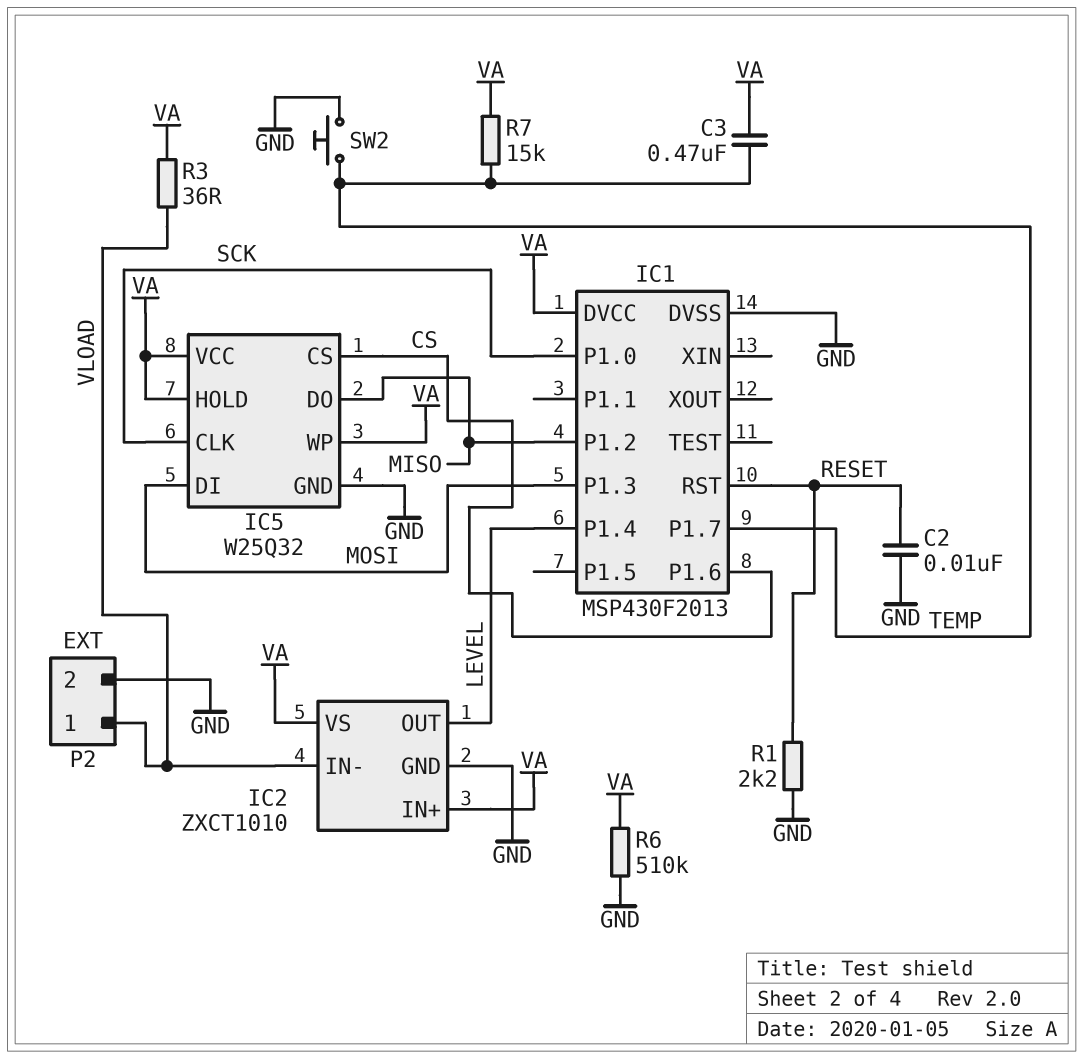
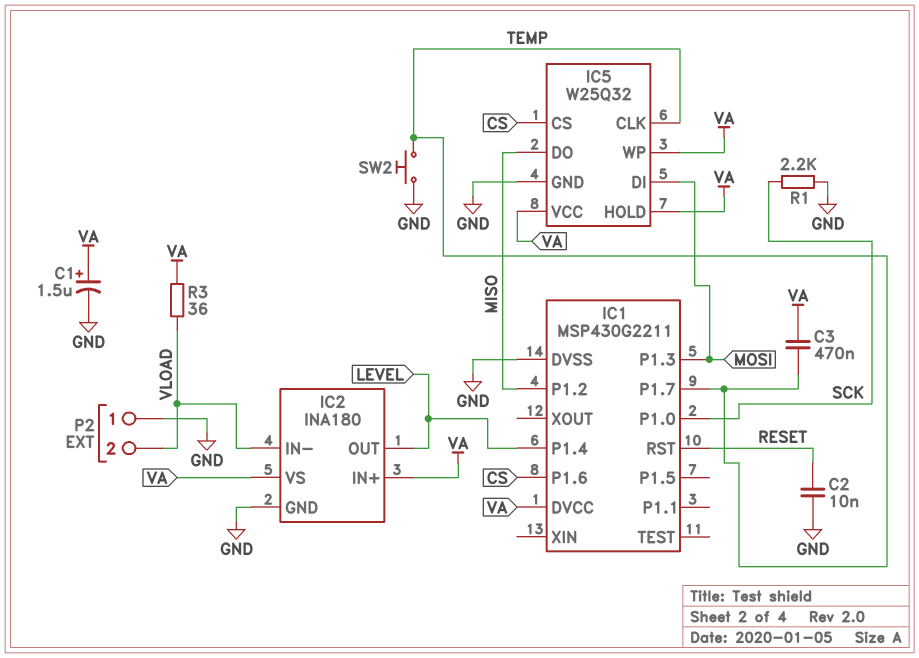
C1: none -> 1.5uF (plus VA, minus GND)
IC1: MSP430F2013 -> MSP430G2211
IC2: ZXCT1010 -> INA180
IC5 pin CLK: SCK -> TEMP
P2 pin 1: VLOAD -> GND
P2 pin 2: GND -> VLOAD
R1: 2.2k (GND, RESET) -> 2.2k (GND, SCK)
R6: 510k (GND, VA) -> none
R7: 15k (TEMP, VA) -> none

